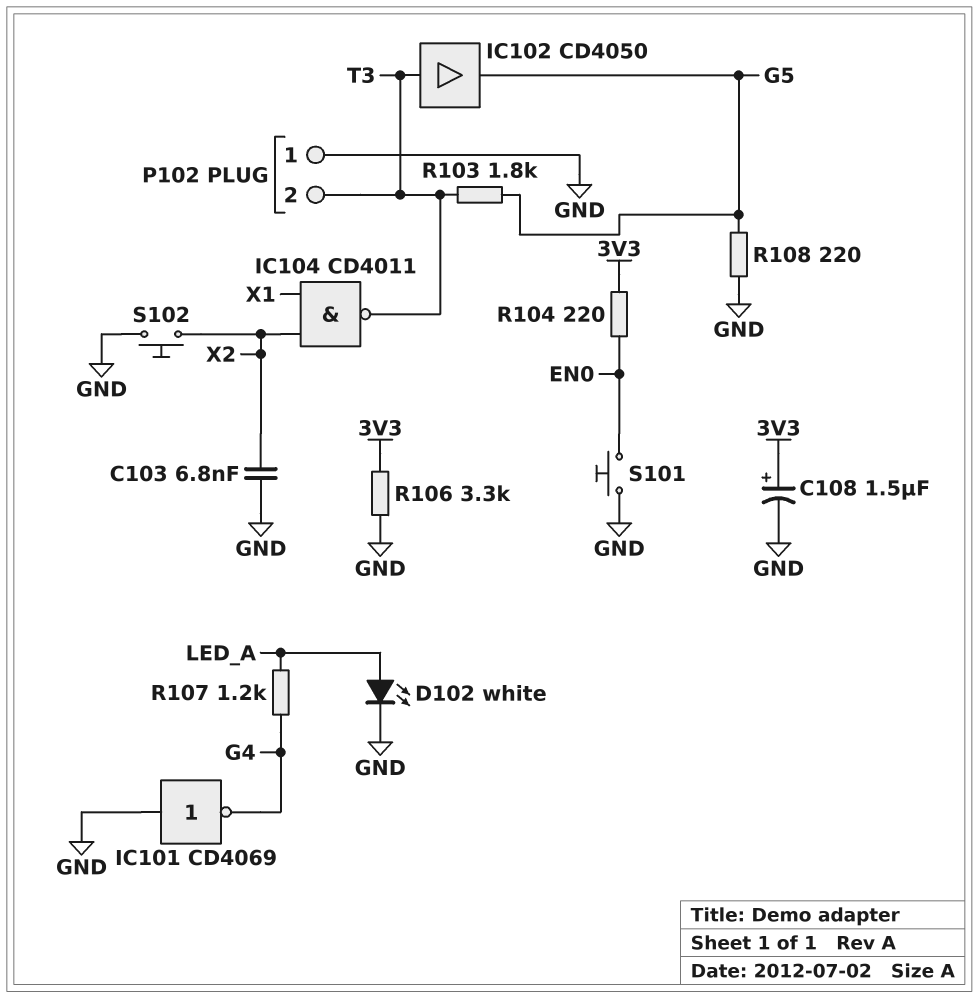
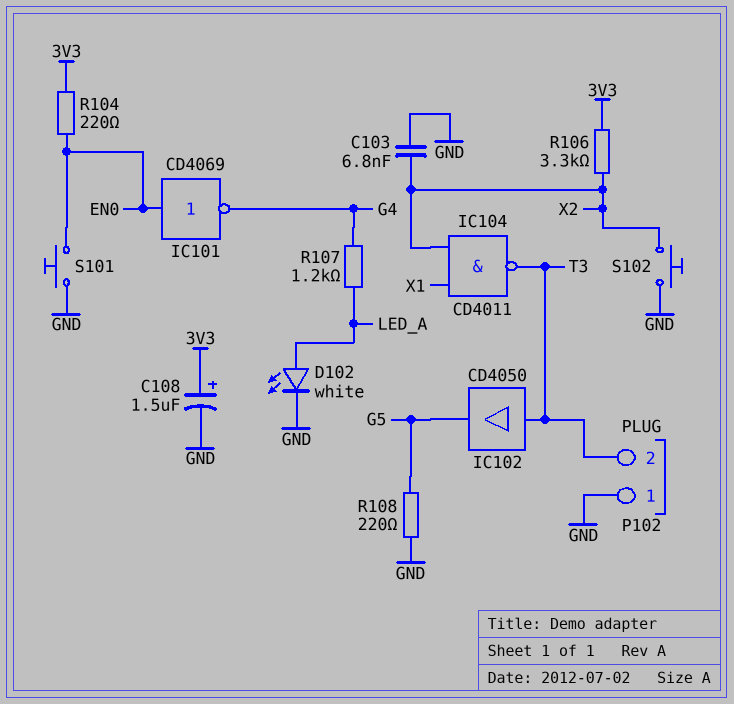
IC101: NOT CD4069 (in GND, out G4) -> NOT CD4069 (in EN0, out G4)
R103: 1.8k (G5, T3) -> none
R106: 3.3k (3V3, GND) -> 3.3k (3V3, X2)

